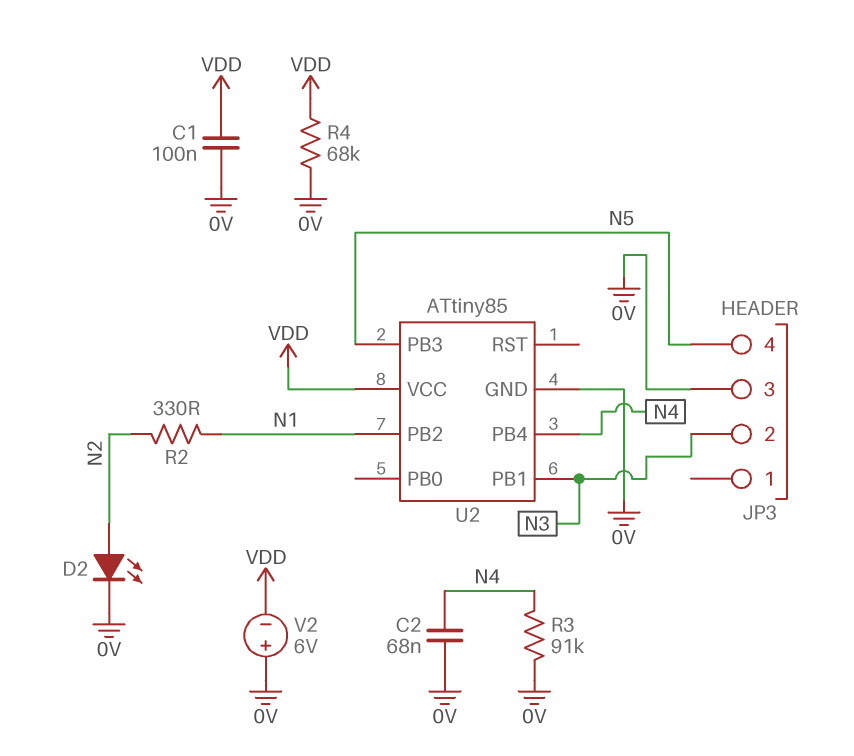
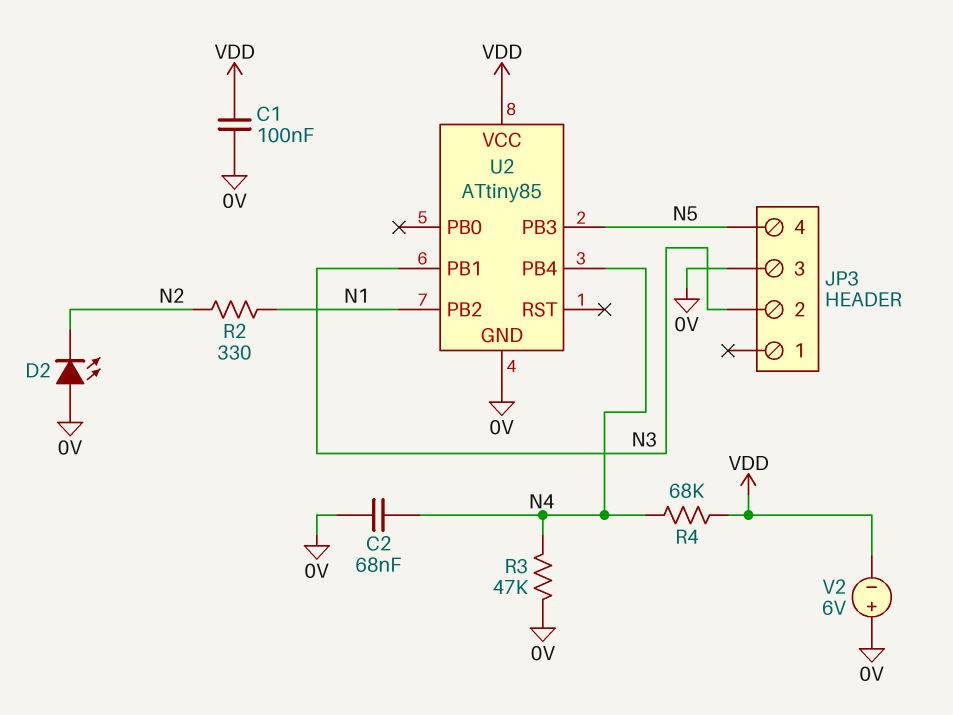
D2: LED (A N2, K 0V) -> LED (A 0V, K N2)
R3: 91k (0V, N4) -> 47k (0V, N4)
R4: 68k (0V, VDD) -> 68k (N4, VDD)

